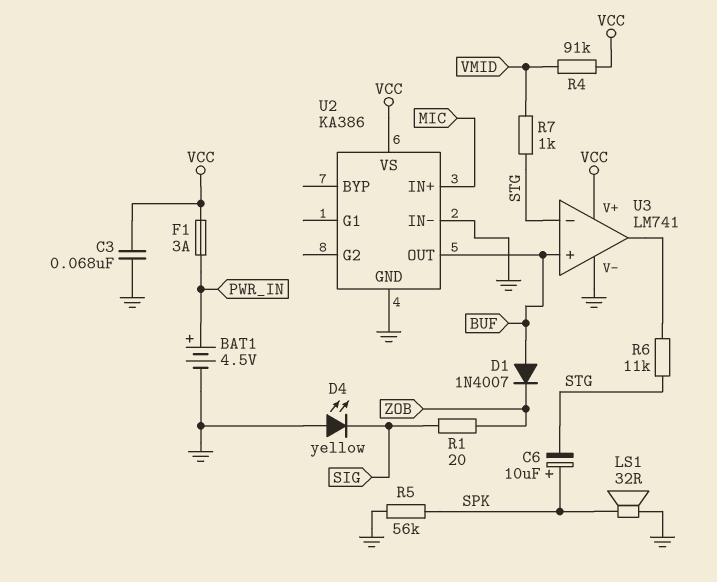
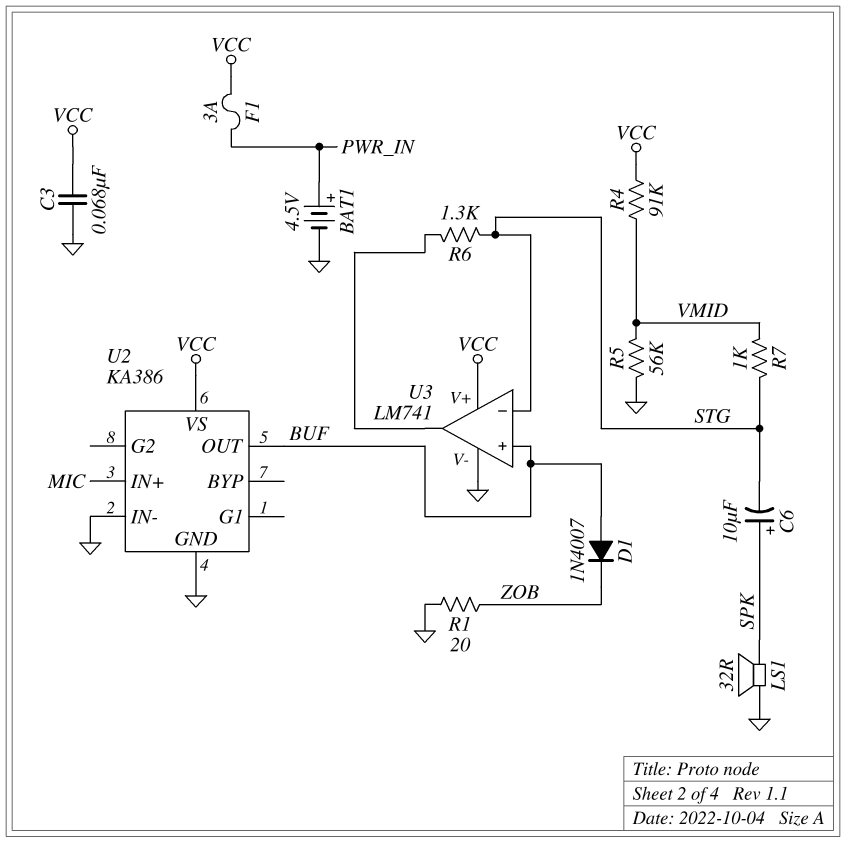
D4: LED yellow (A GND, K SIG) -> none
R1: 20 (SIG, ZOB) -> 20 (GND, ZOB)
R5: 56k (GND, SPK) -> 56k (GND, VMID)
R6: 11k (STG, U3/out) -> 1.3k (STG, U3/out)

